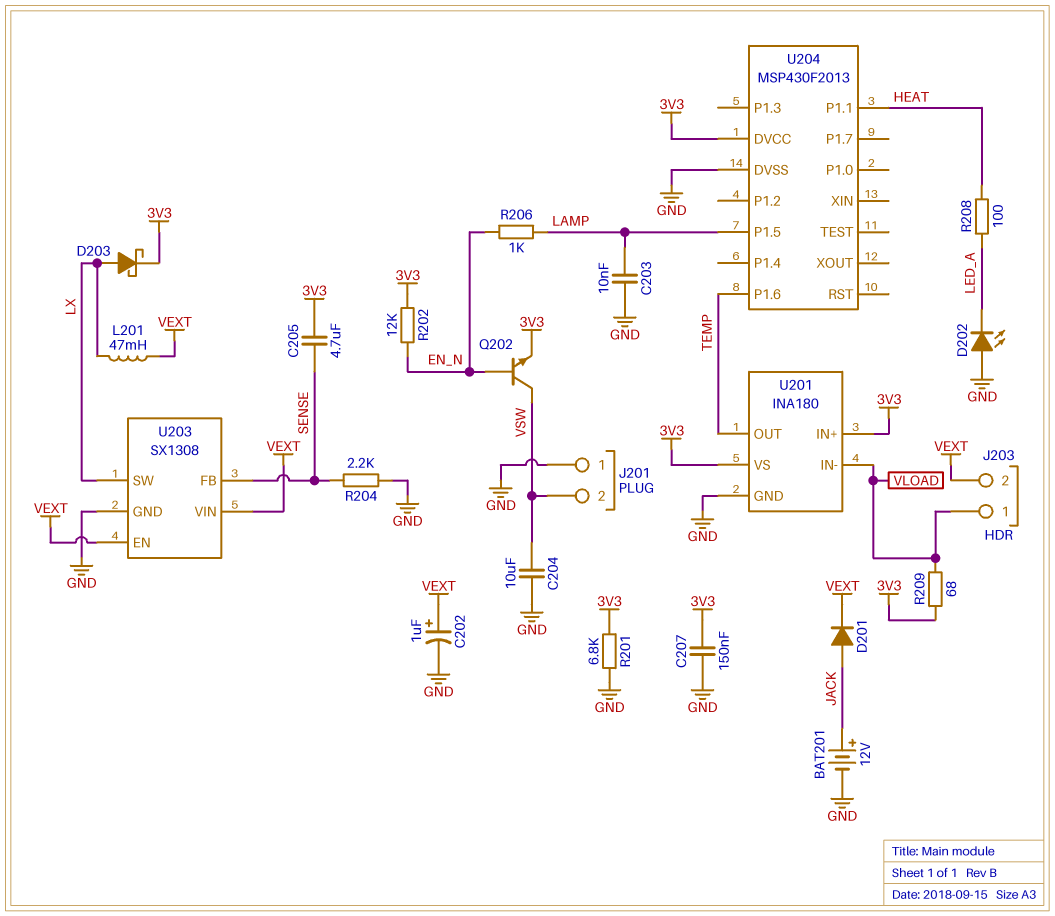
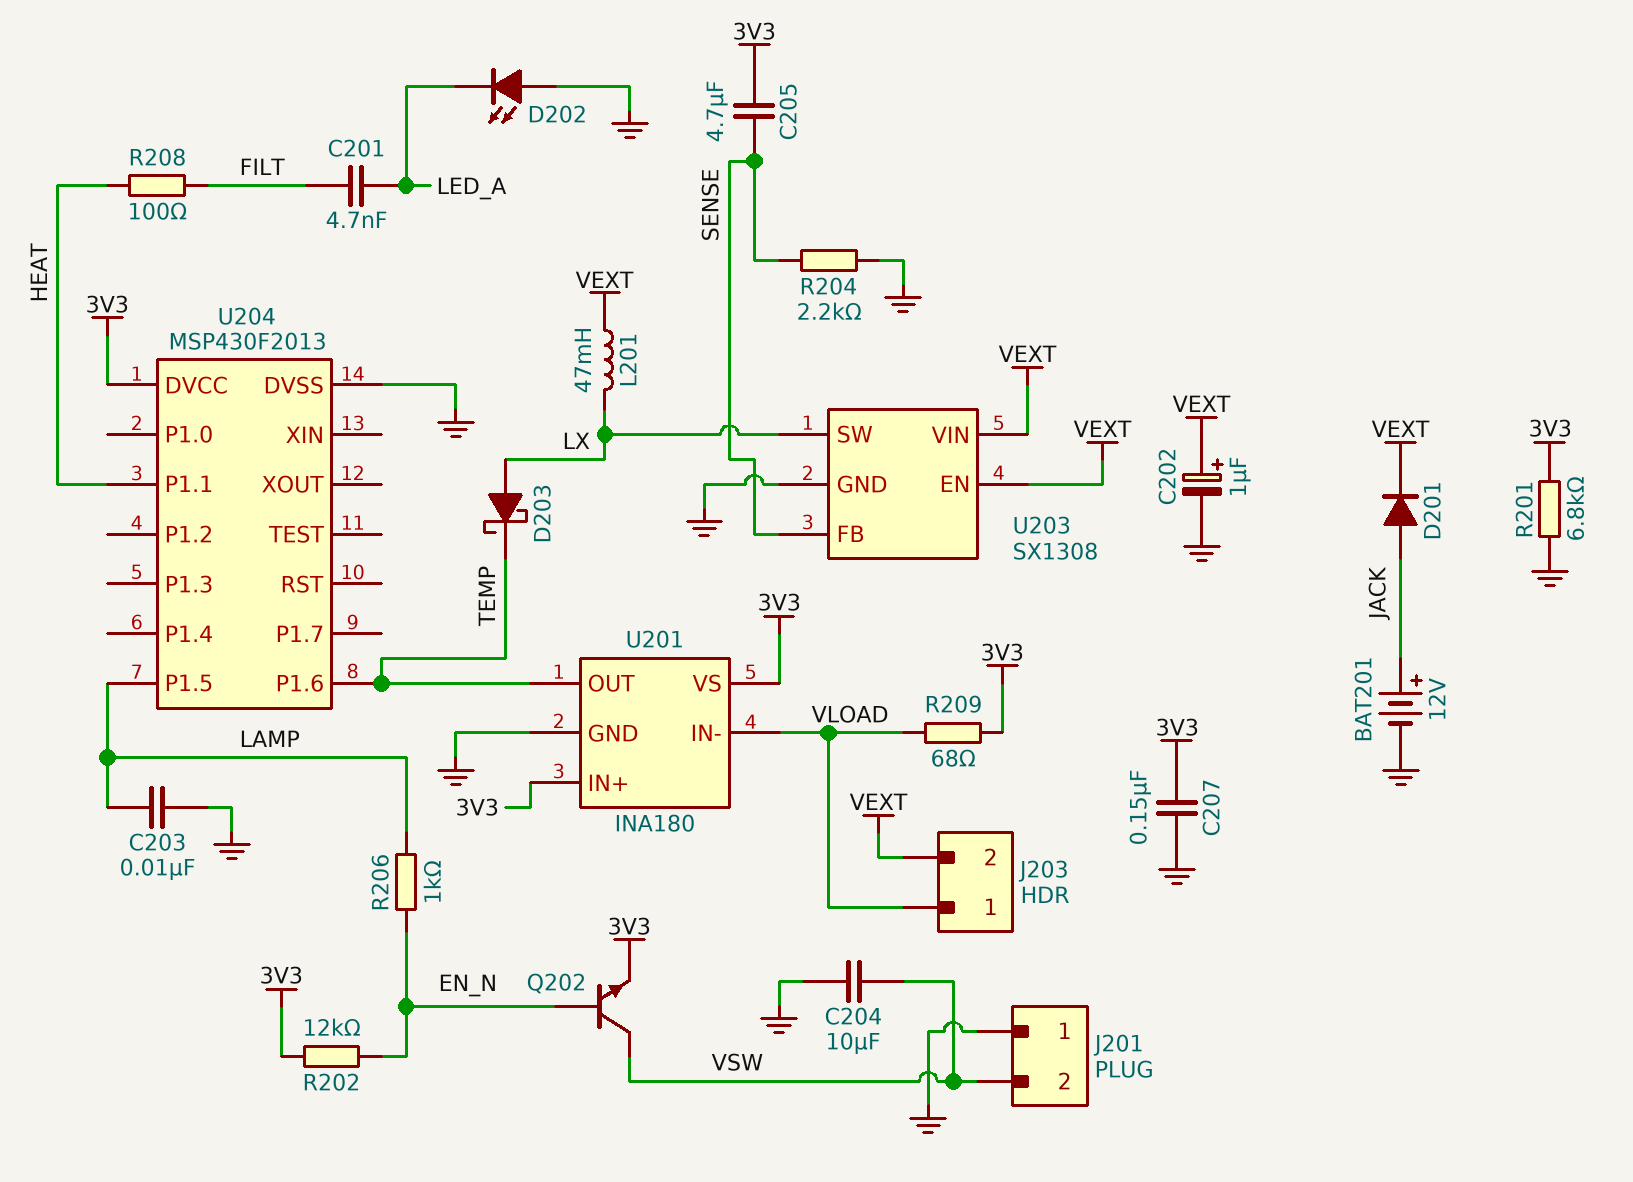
C201: none -> 4.7nF (FILT, LED_A)
D203: schottky (A LX, K 3V3) -> schottky (A LX, K TEMP)
R208: 100 (HEAT, LED_A) -> 100 (FILT, HEAT)

